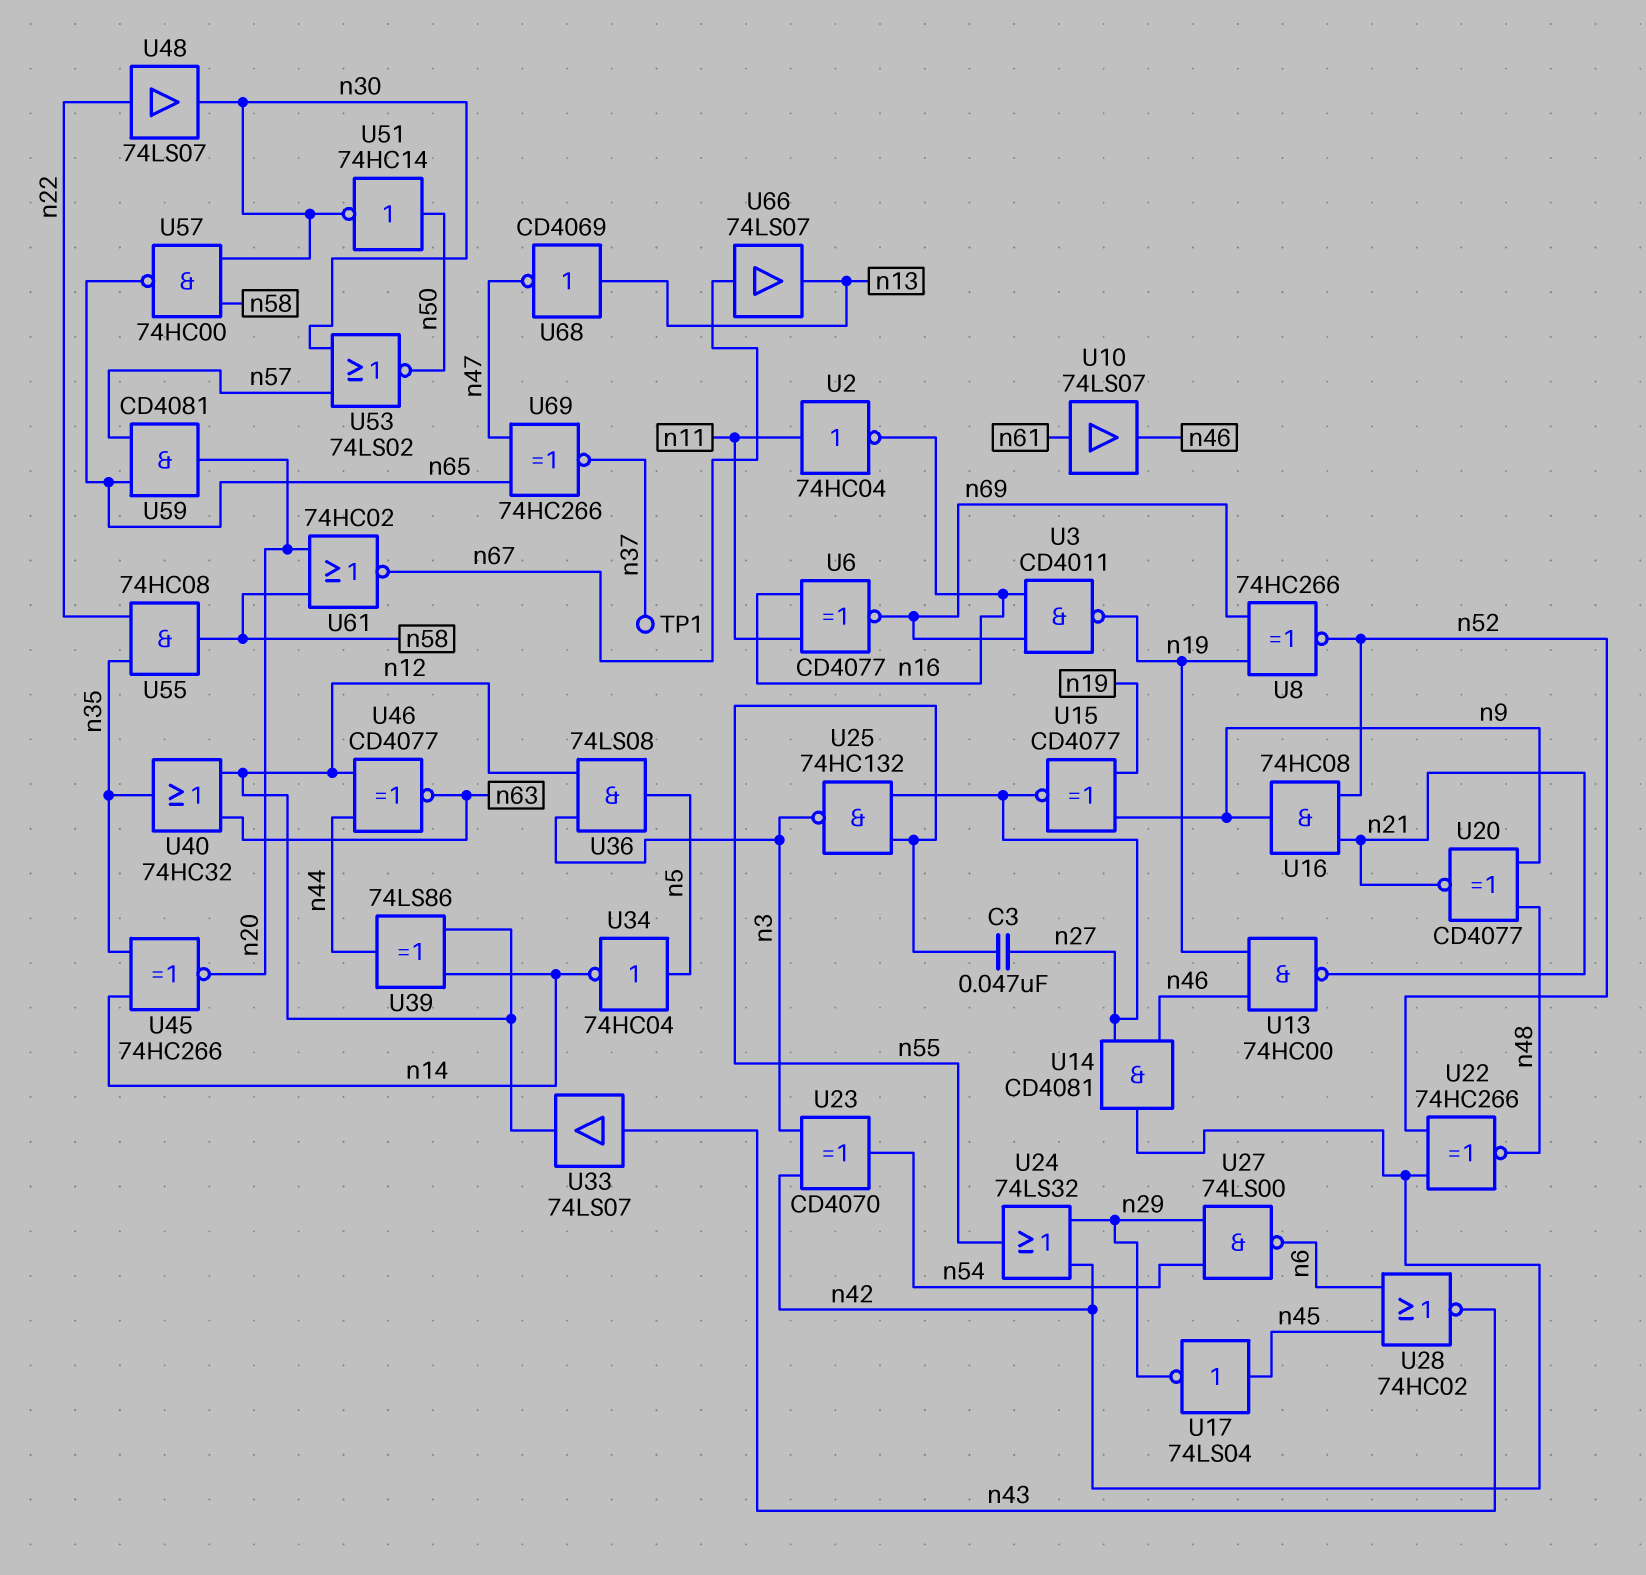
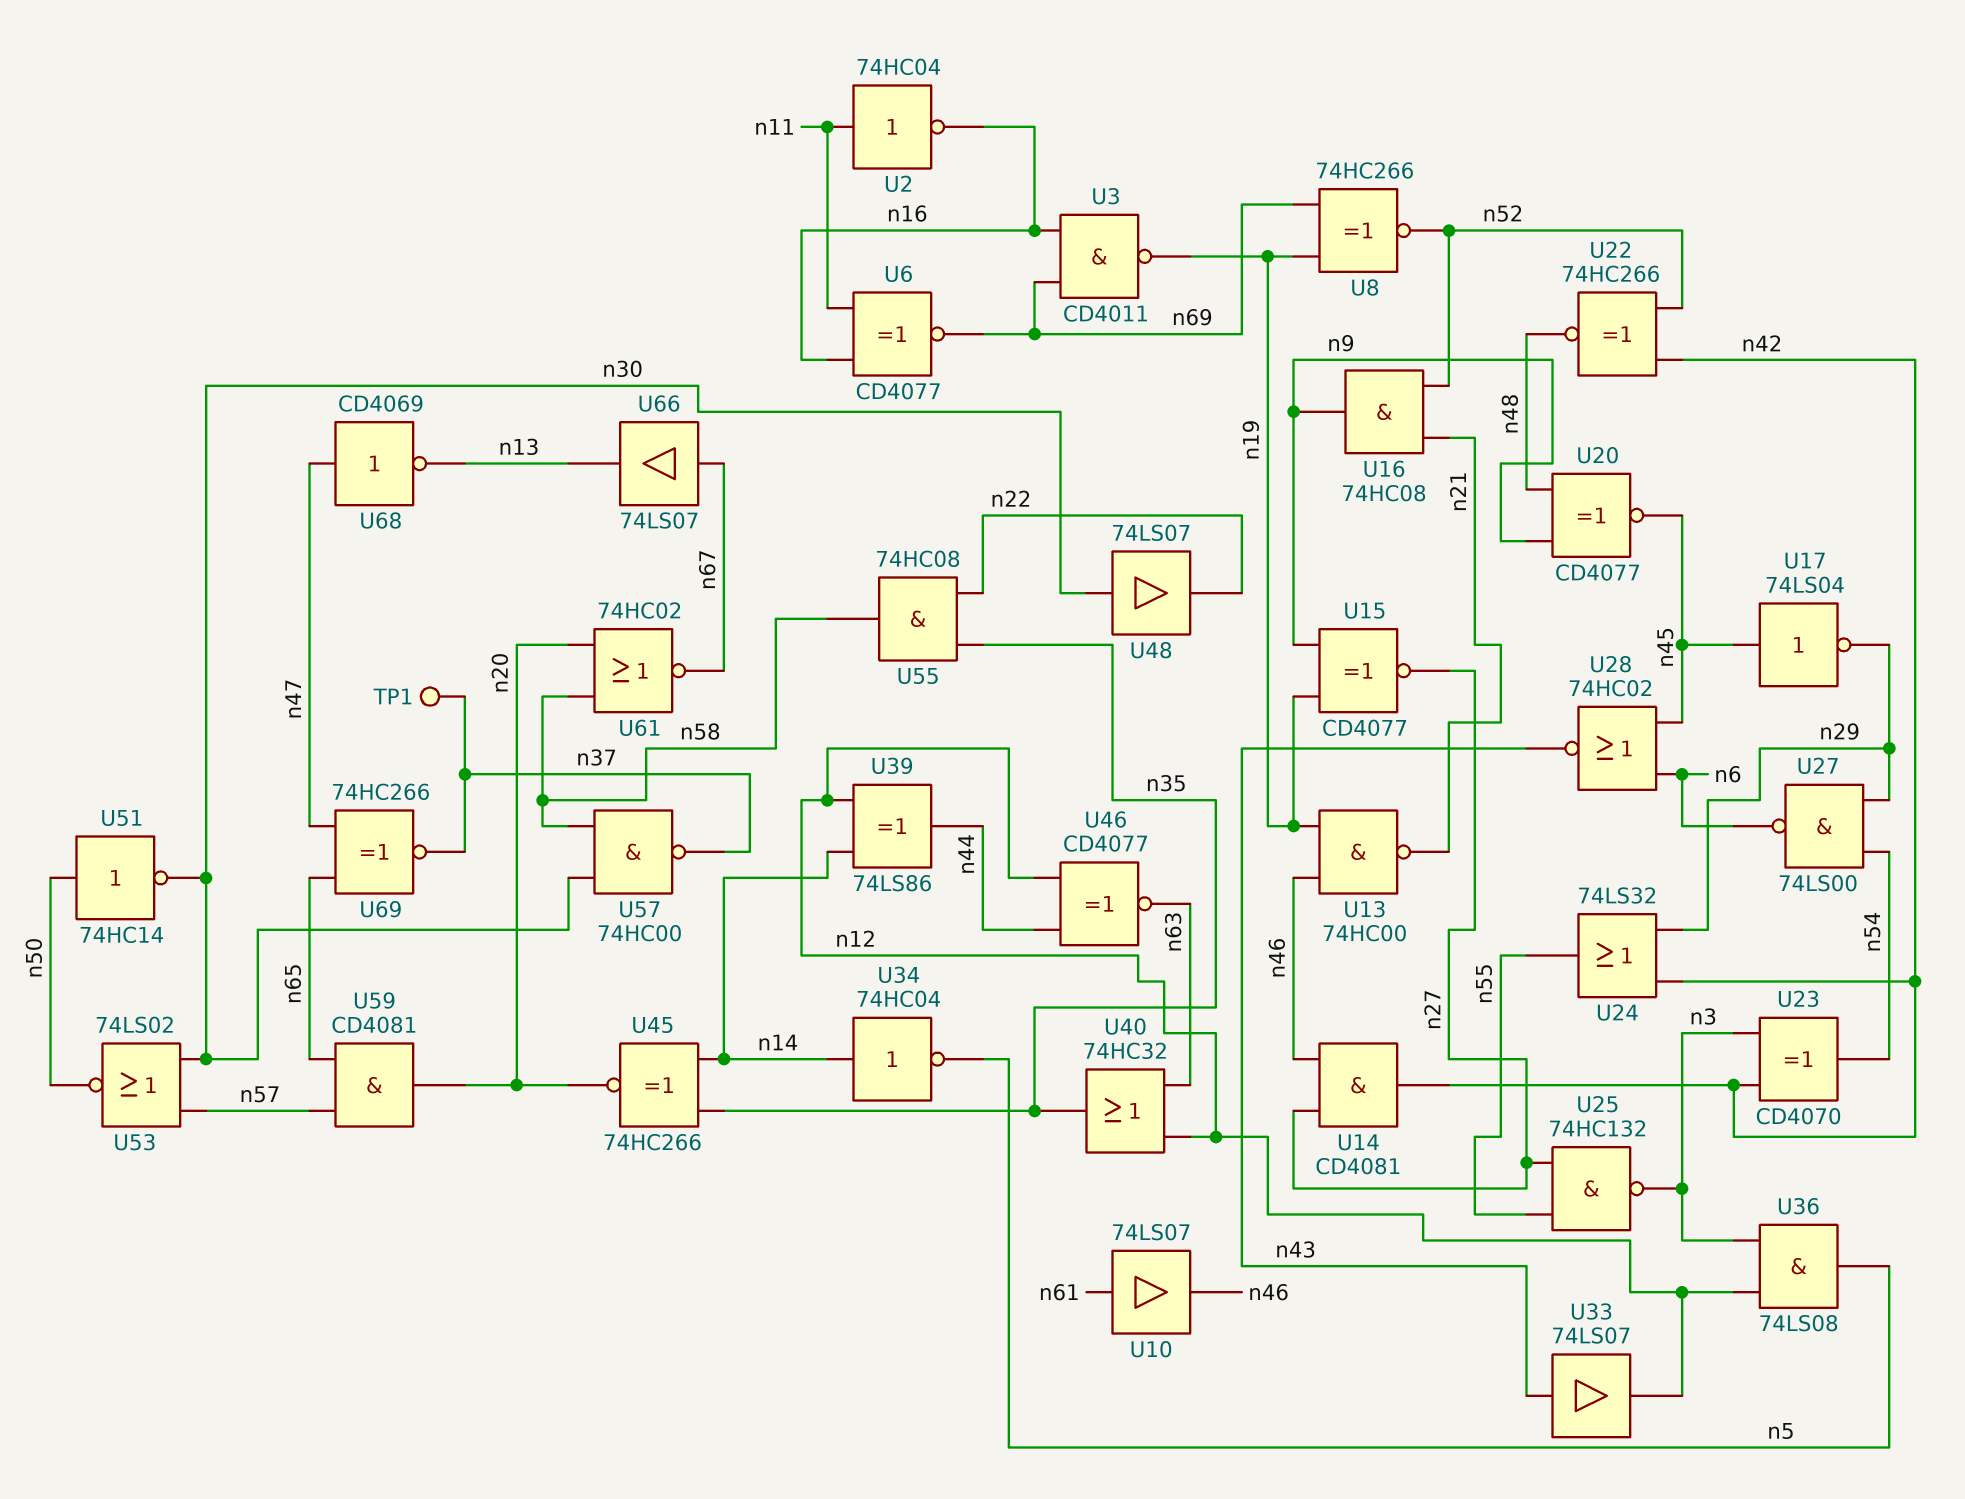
C3: 47nF (n27, n55) -> none
U20: XNOR CD4077 (in n9, in n48, out n21) -> XNOR CD4077 (in n9, in n48, out n45)
U34: NOT 74HC04 (in n5, out n14) -> NOT 74HC04 (in n14, out n5)
U48: buffer 74LS07 (in n22, out n30) -> buffer 74LS07 (in n30, out n22)
U57: NAND 74HC00 (in n30, in n58, out n65) -> NAND 74HC00 (in n30, in n58, out n37)
U68: NOT CD4069 (in n13, out n47) -> NOT CD4069 (in n47, out n13)

